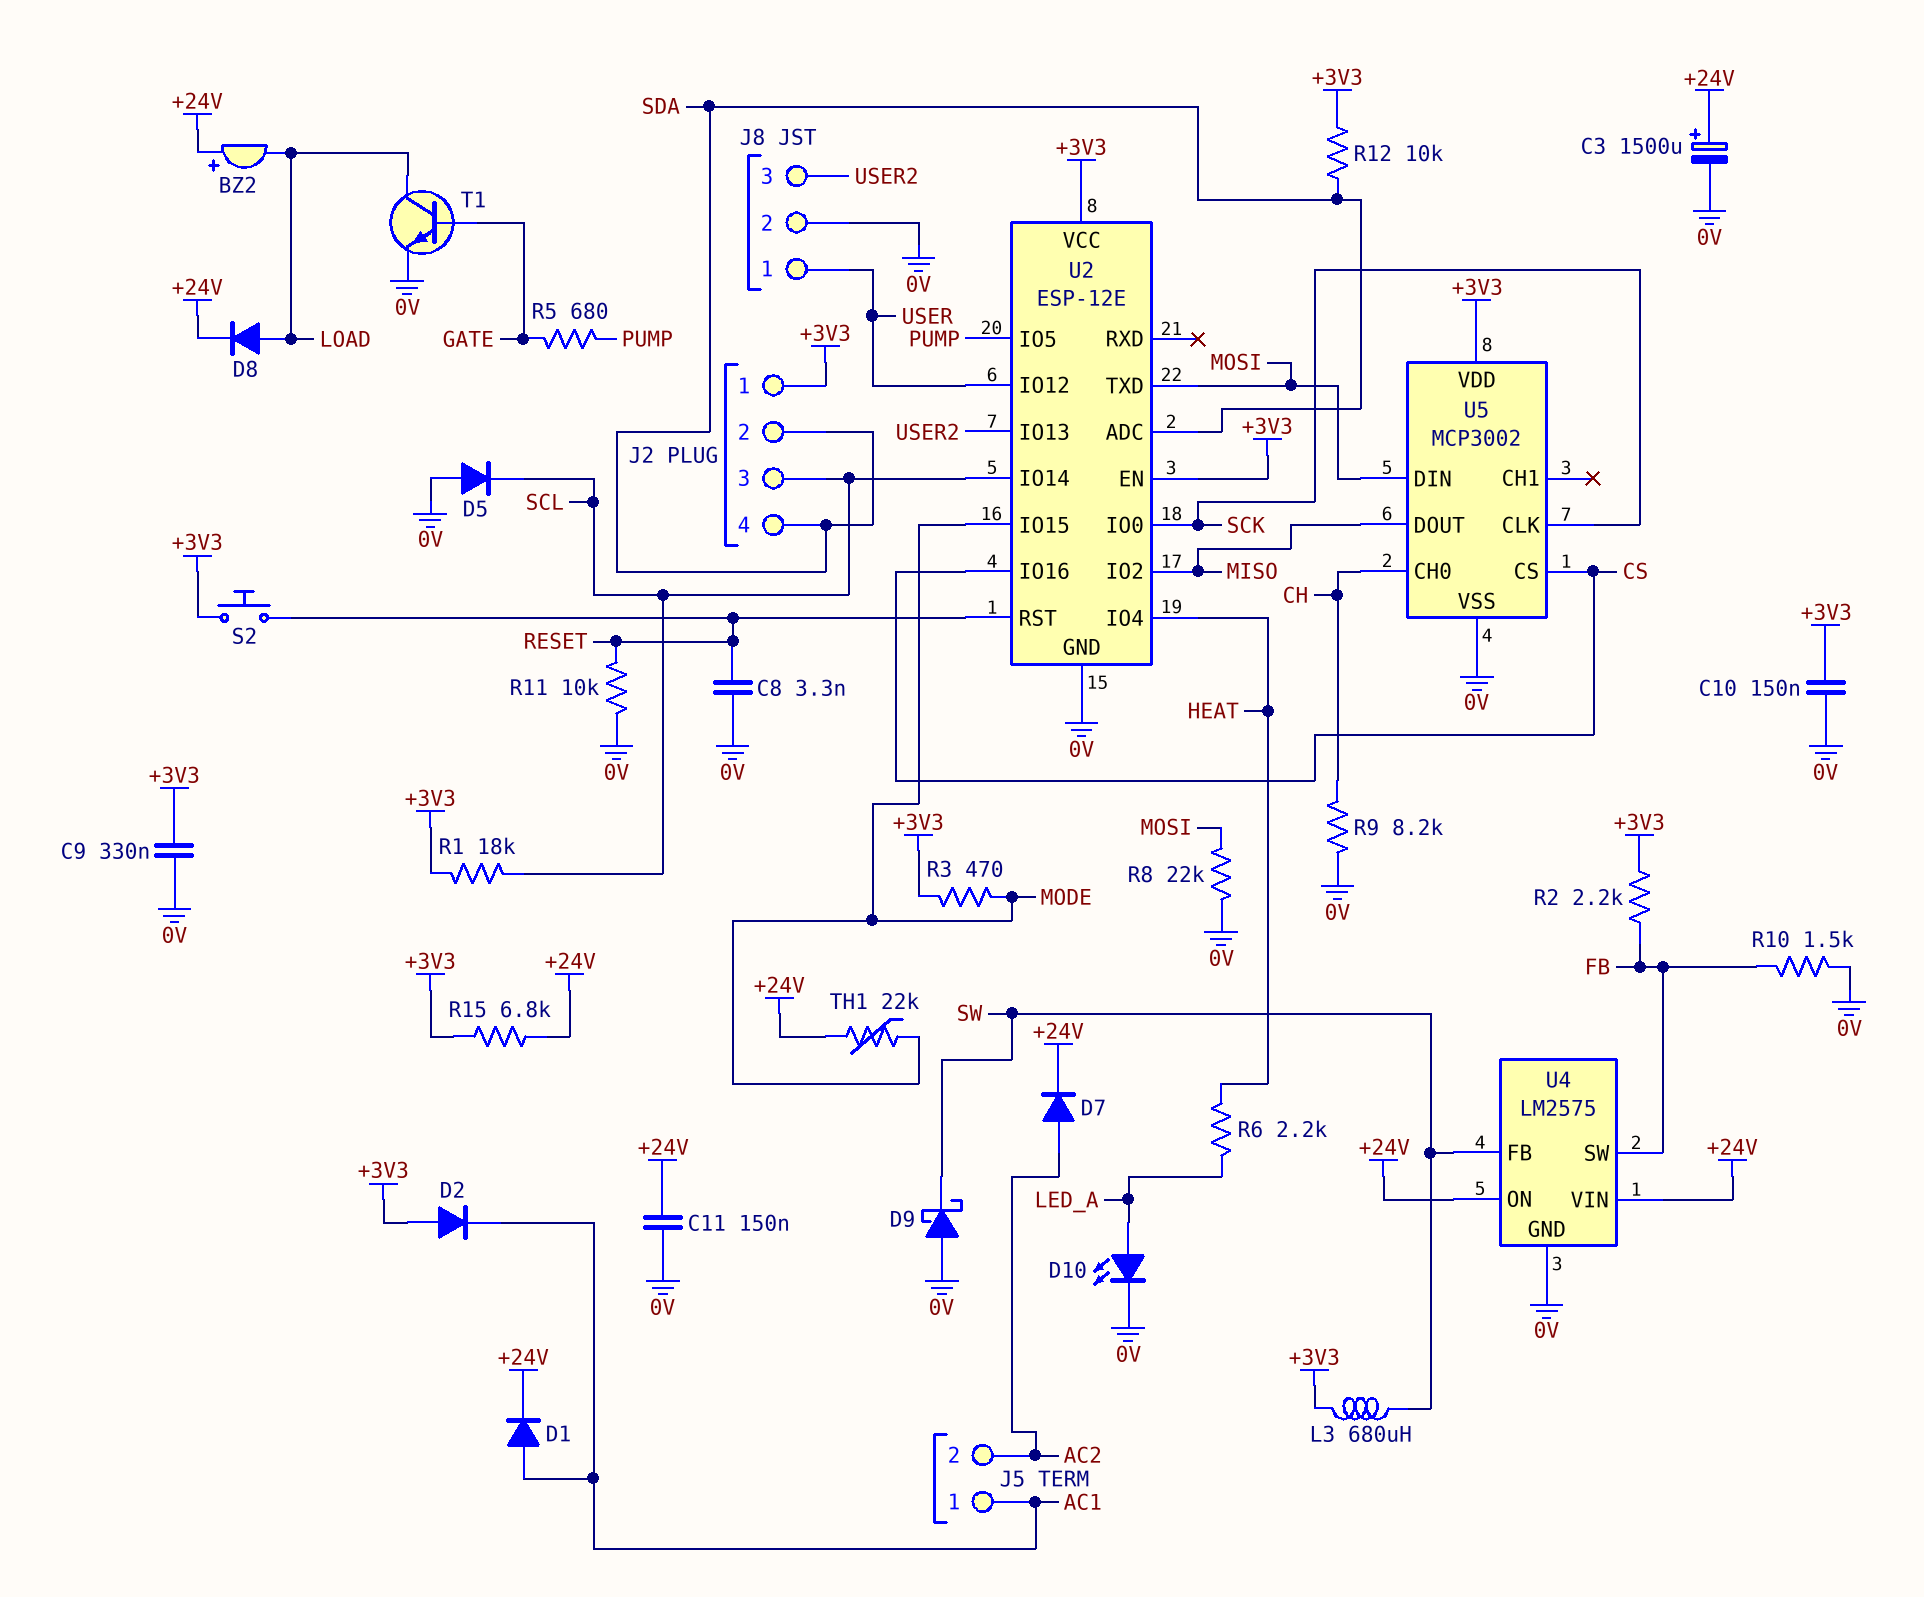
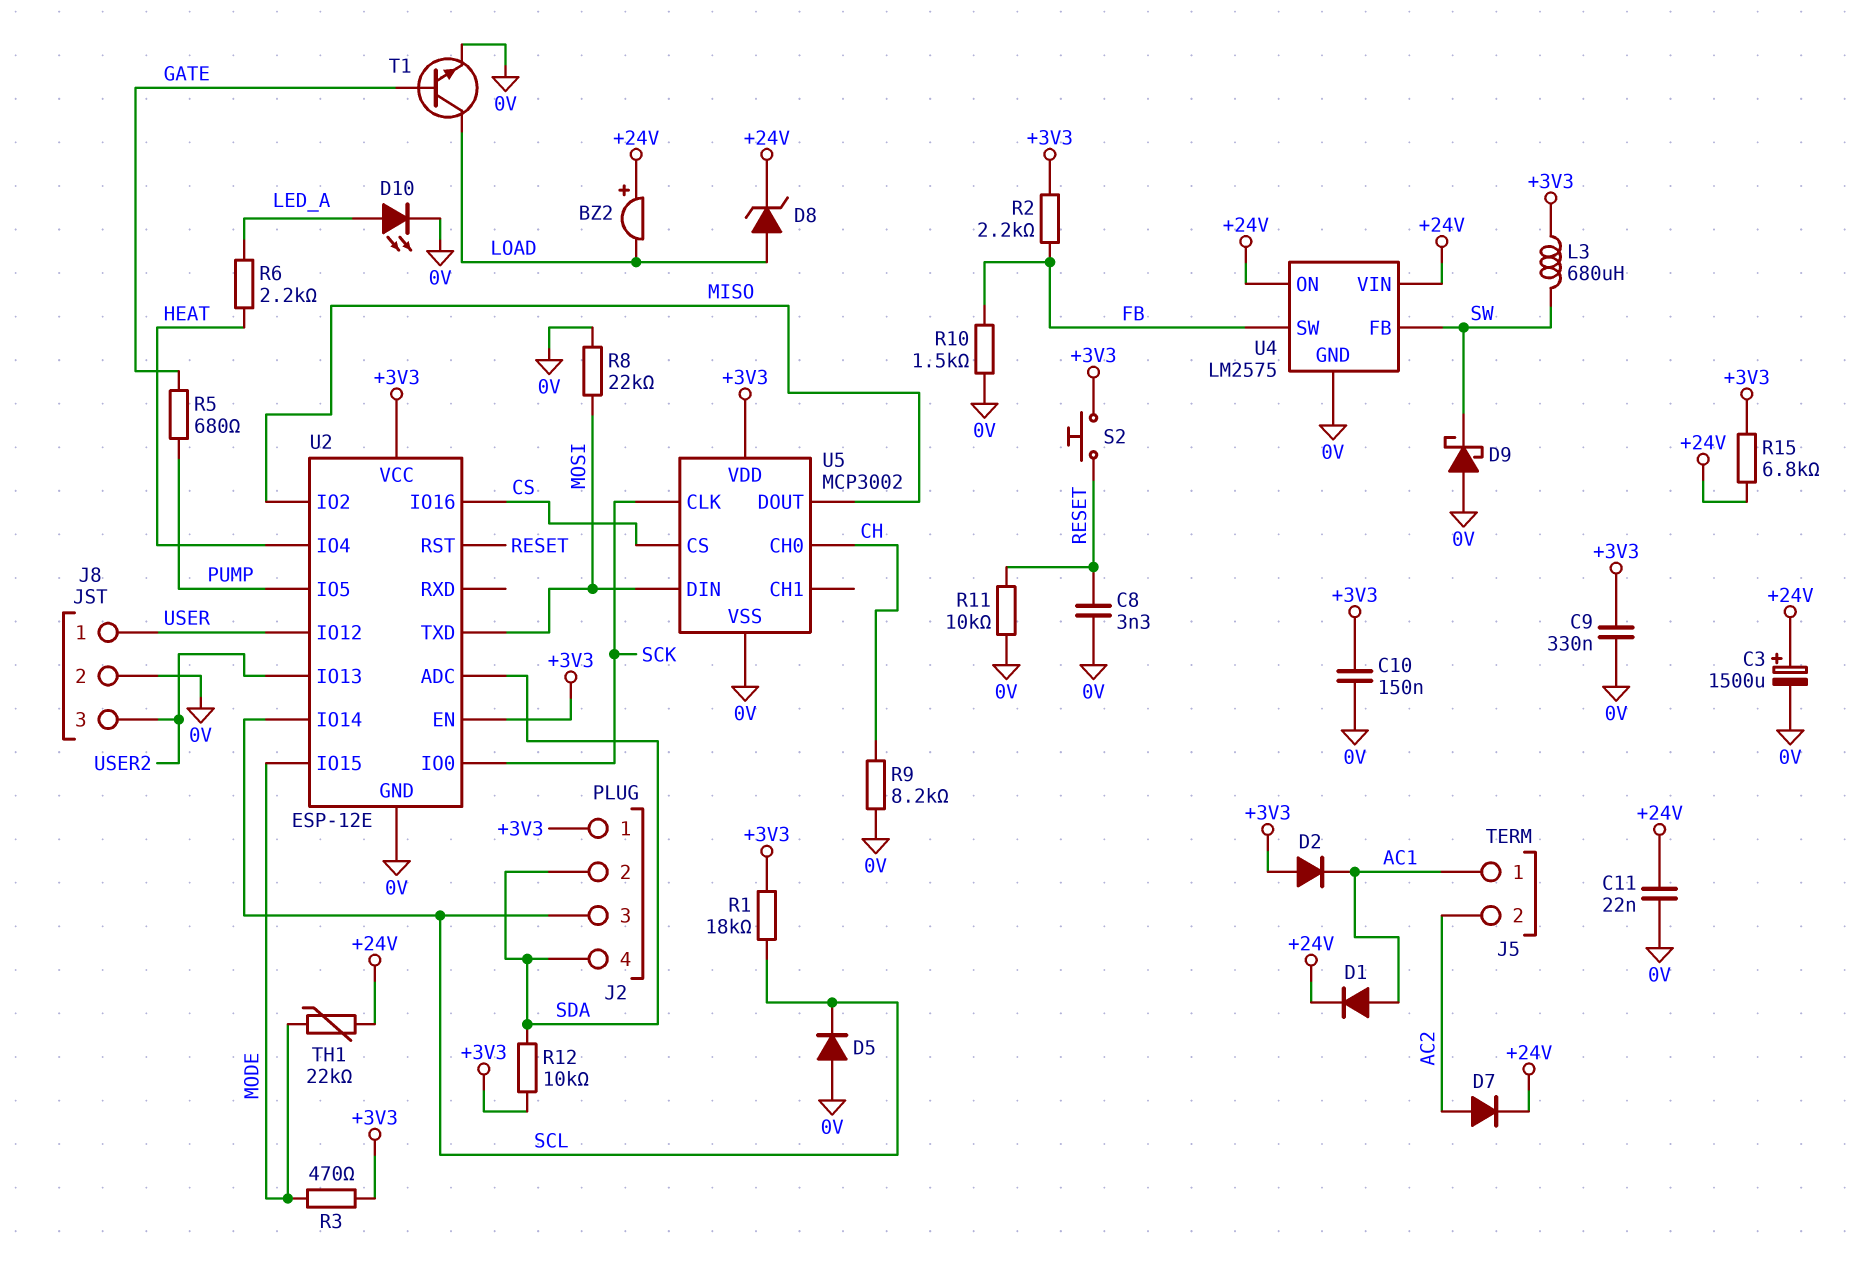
C11: 150nF (+24V, 0V) -> 22nF (+24V, 0V)
D8: diode (A LOAD, K +24V) -> zener (A LOAD, K +24V)

